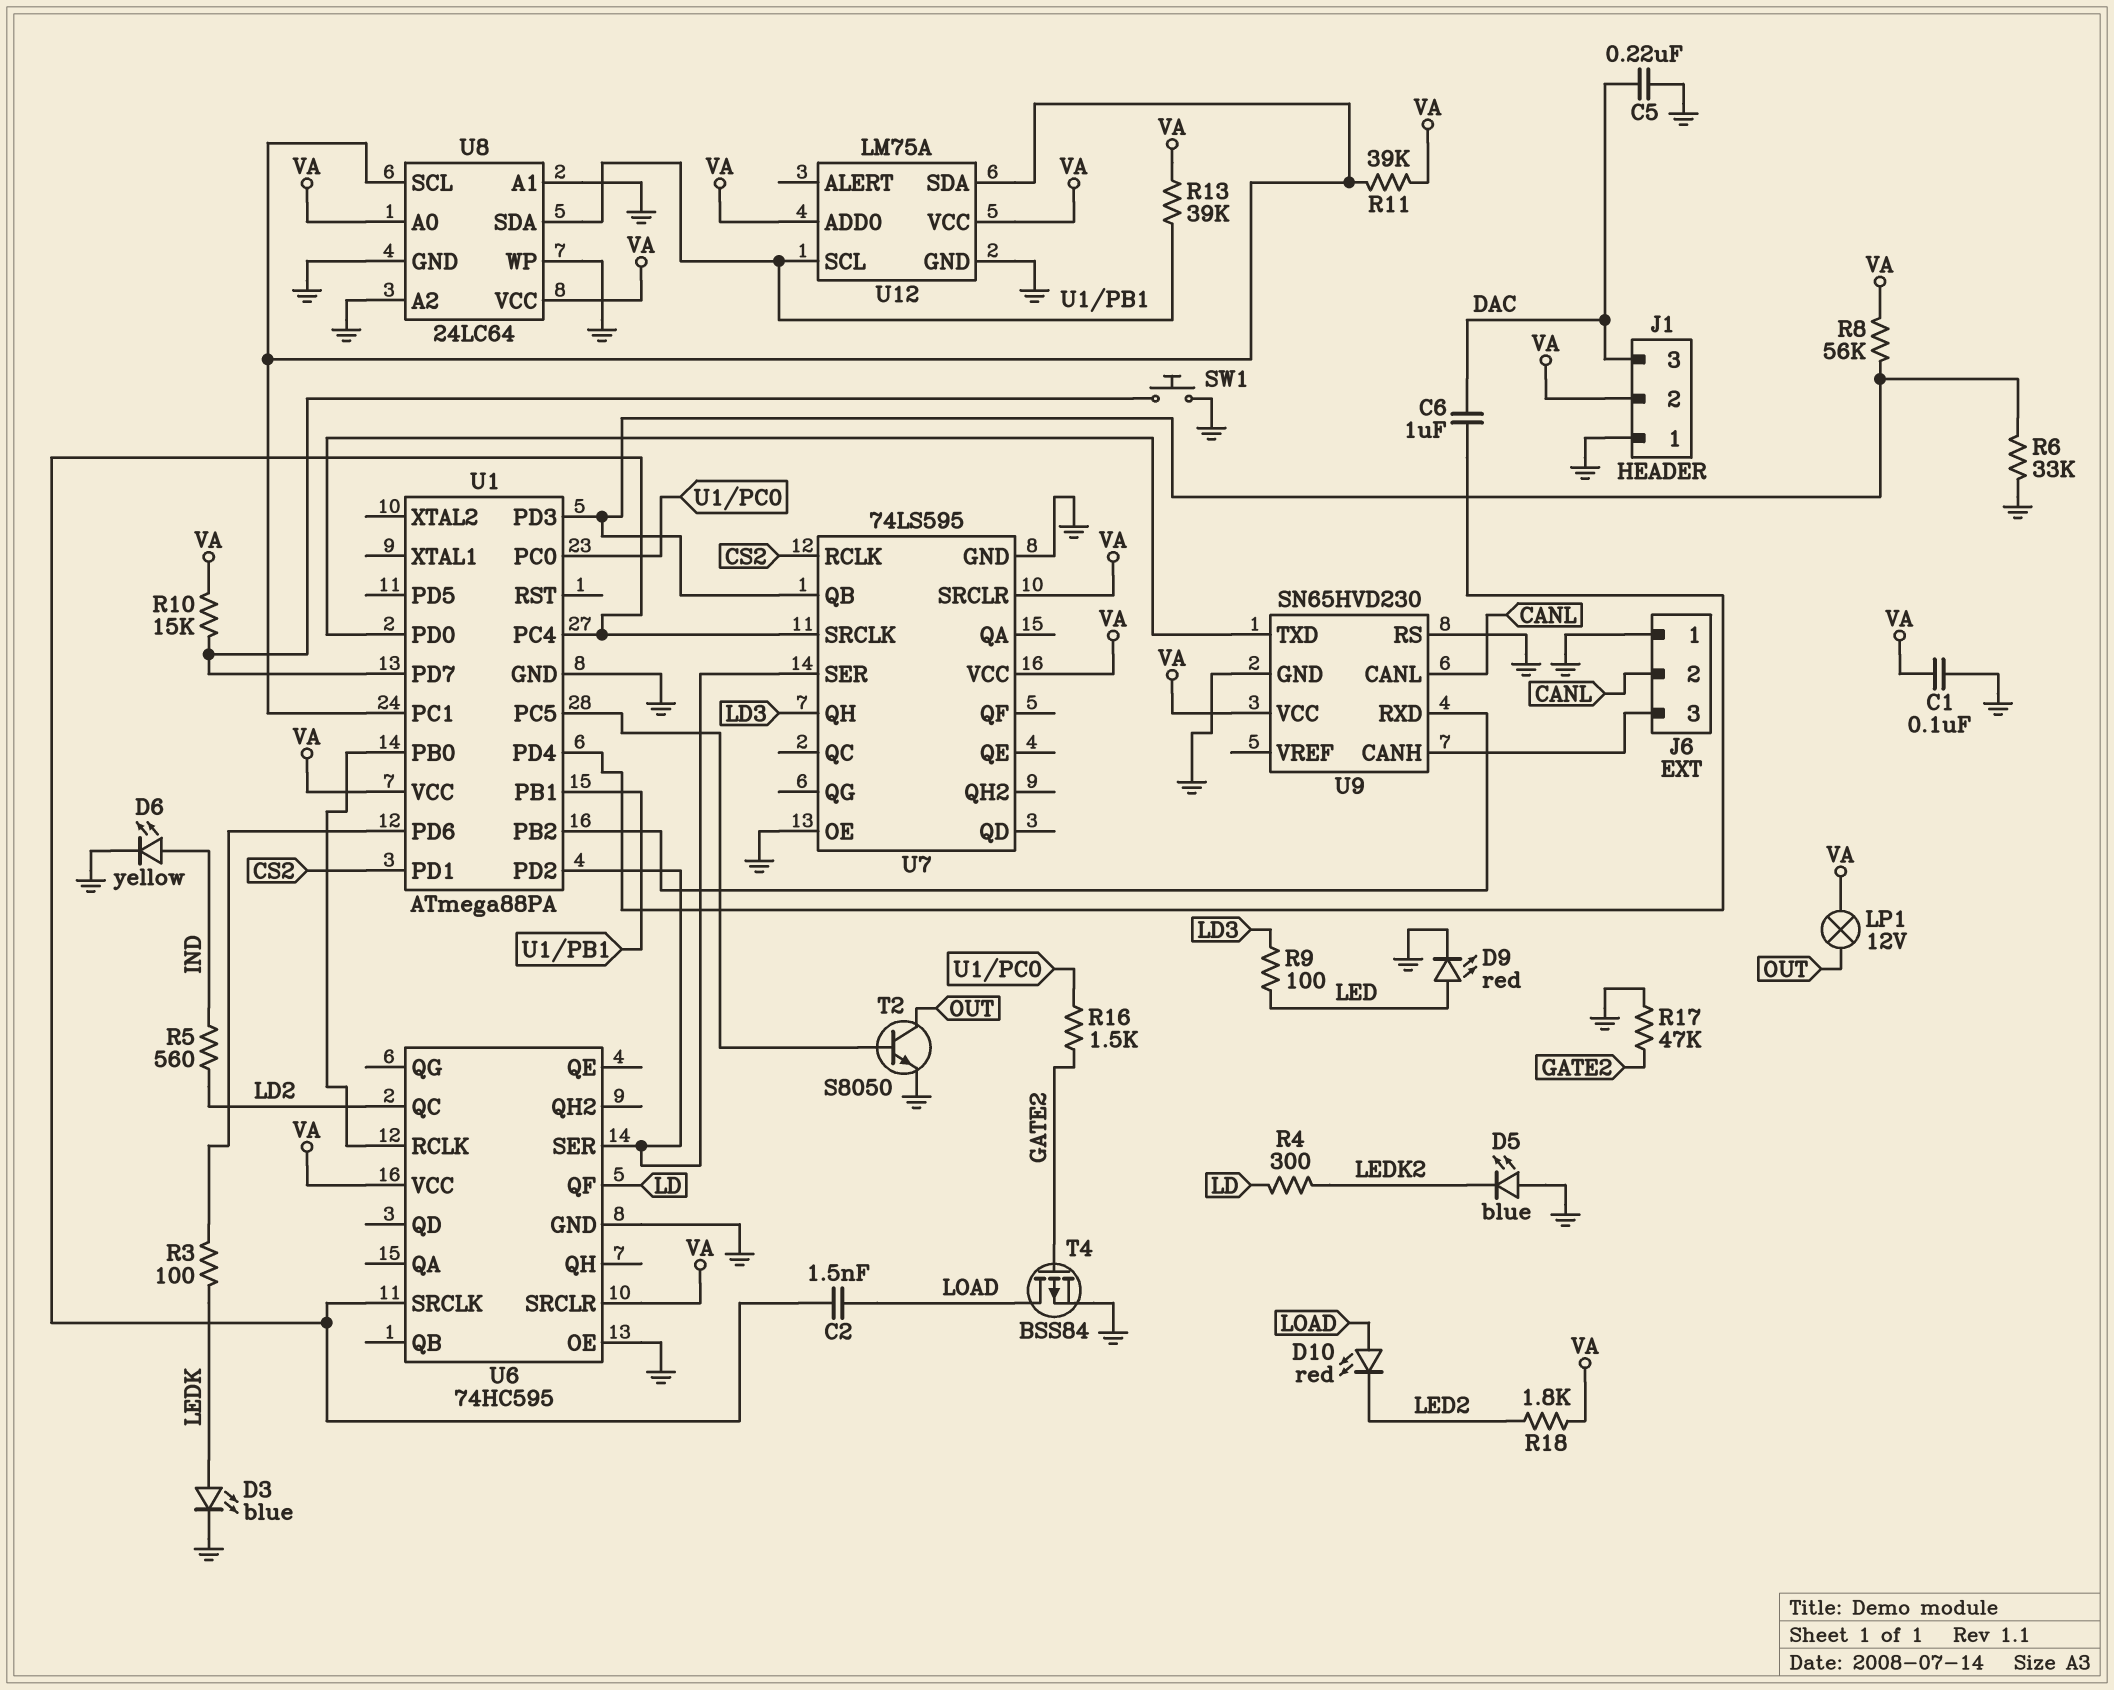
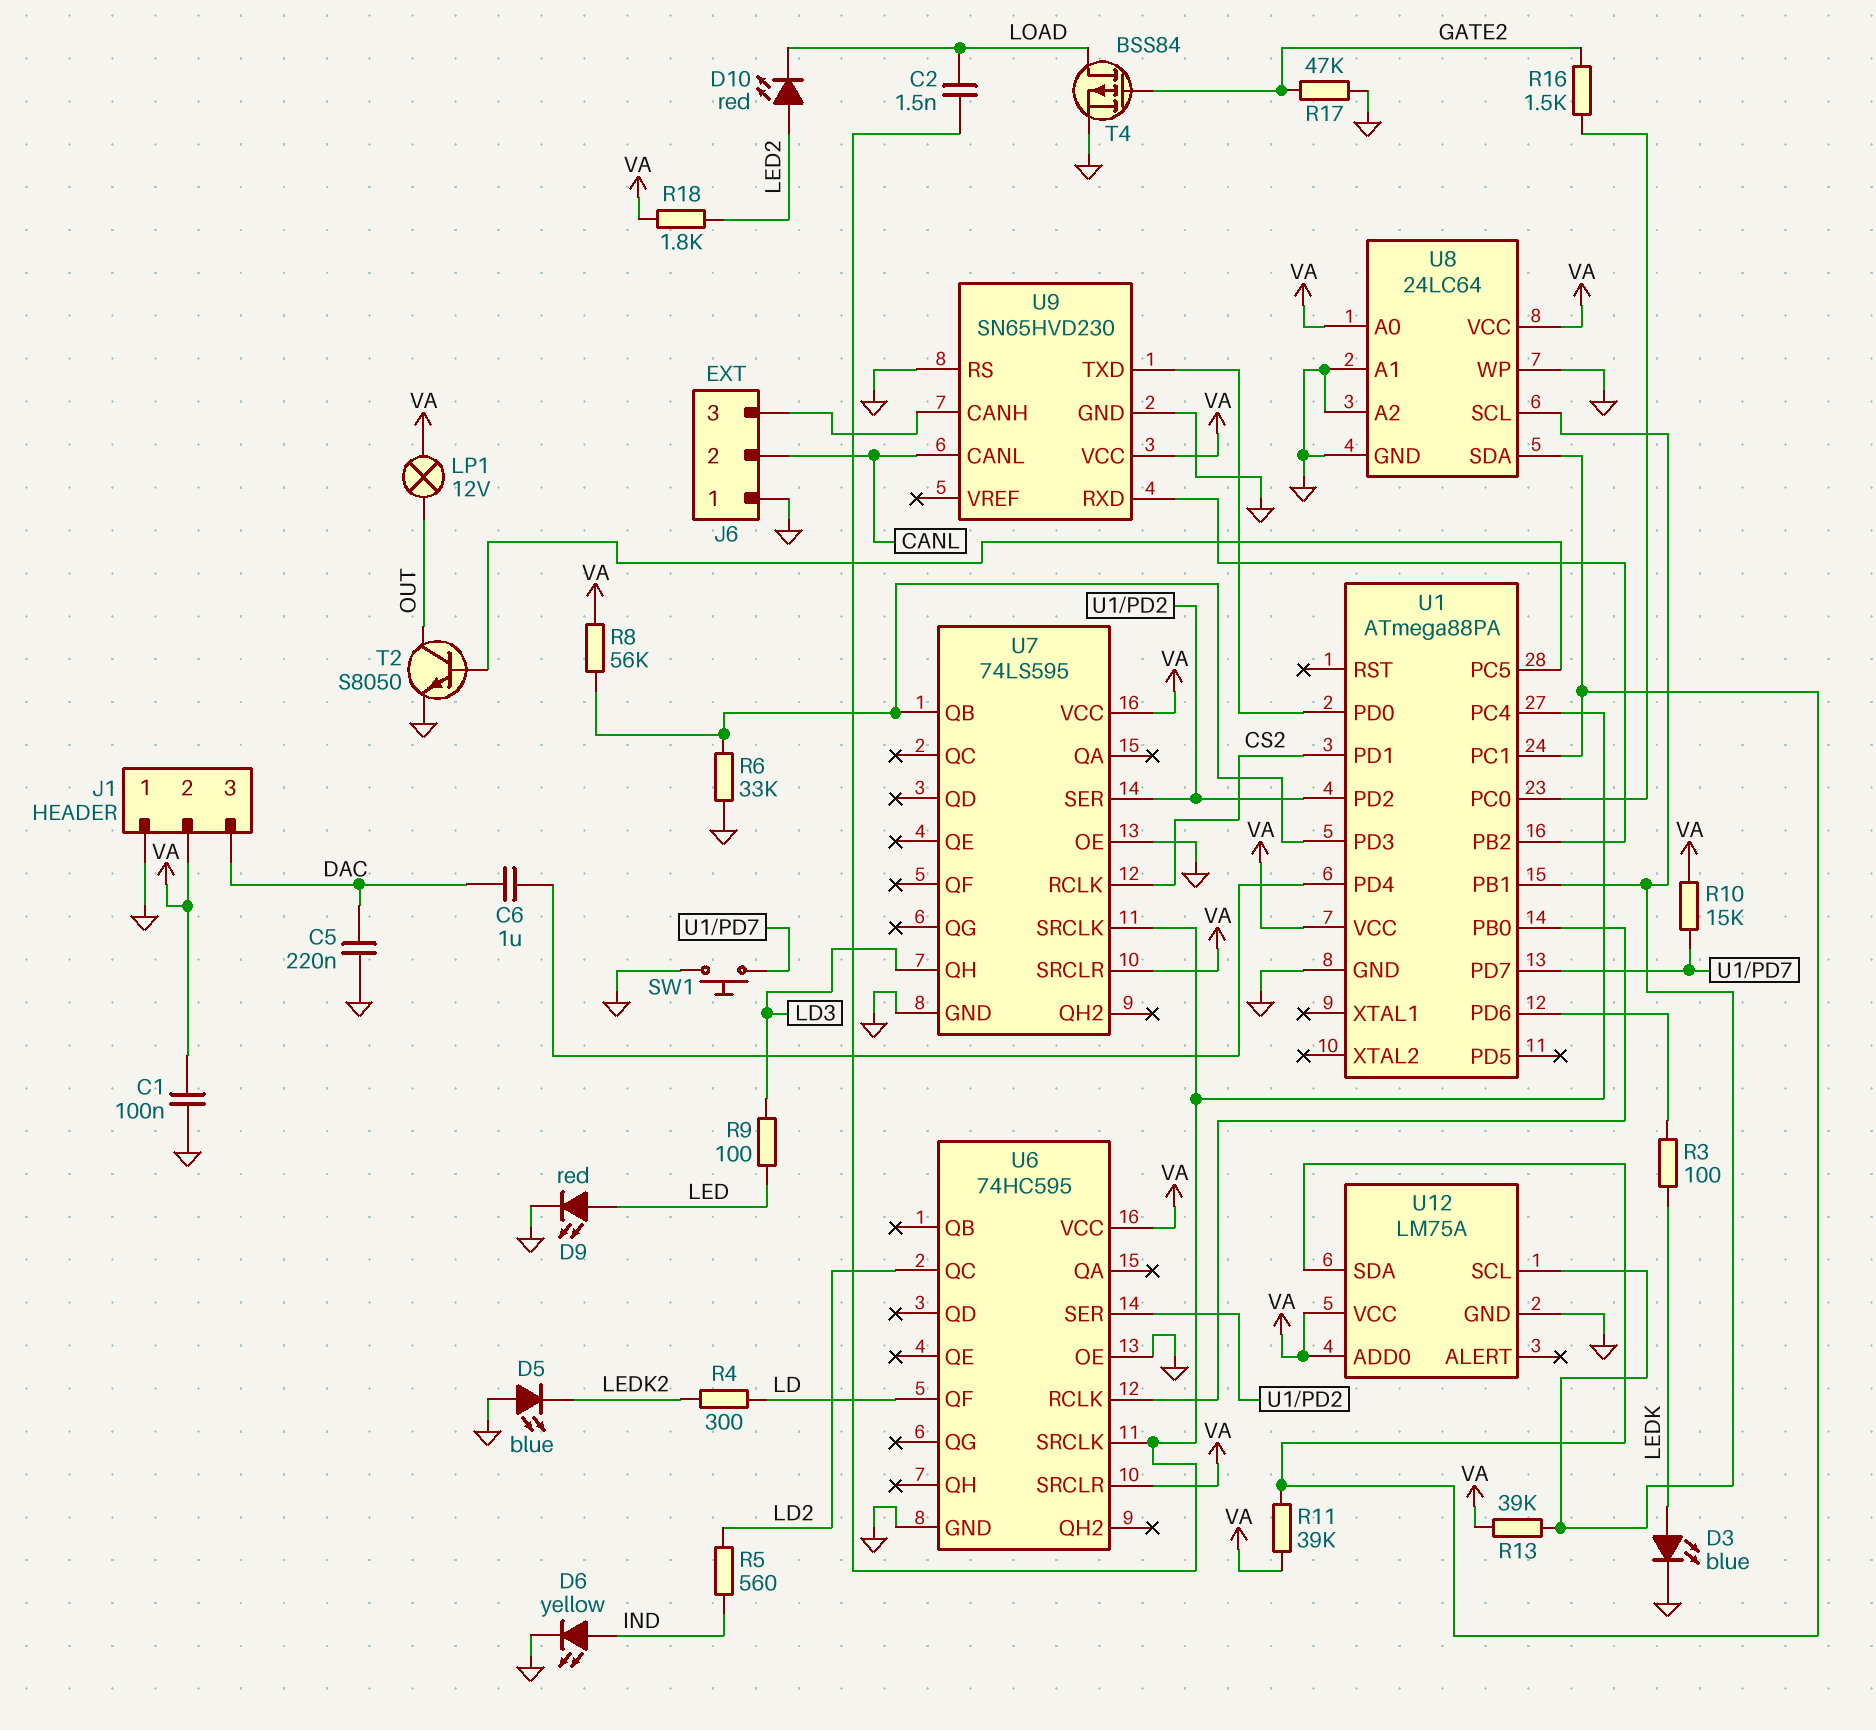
D10: LED red (A LOAD, K LED2) -> LED red (A LED2, K LOAD)
U8 pin SCL: U1/PC1 -> U1/PB1
U8 pin SDA: U1/PB1 -> U1/PC1

